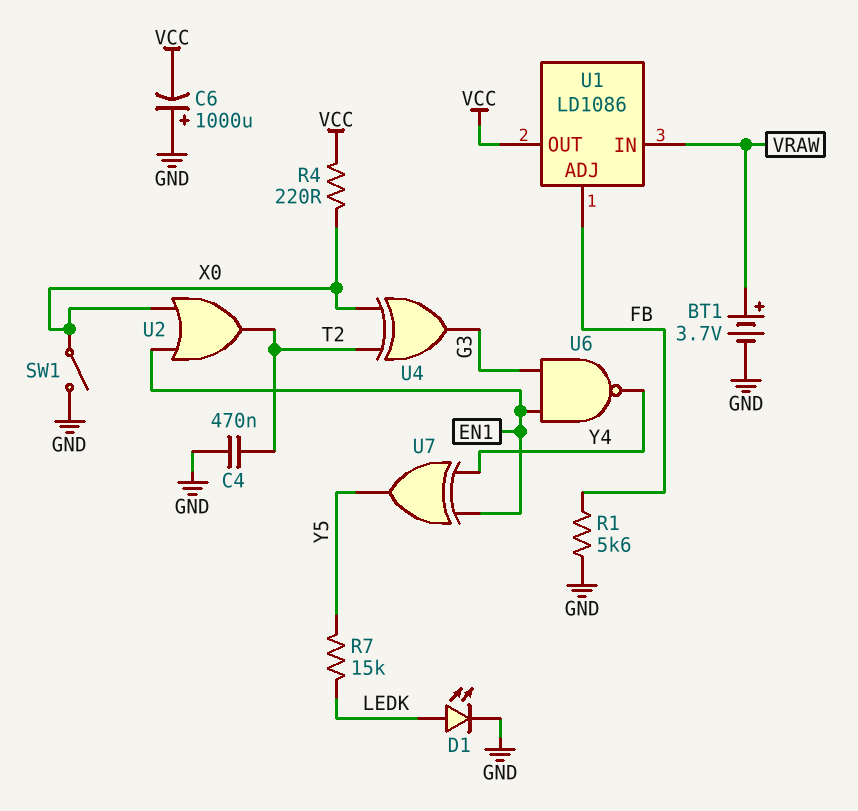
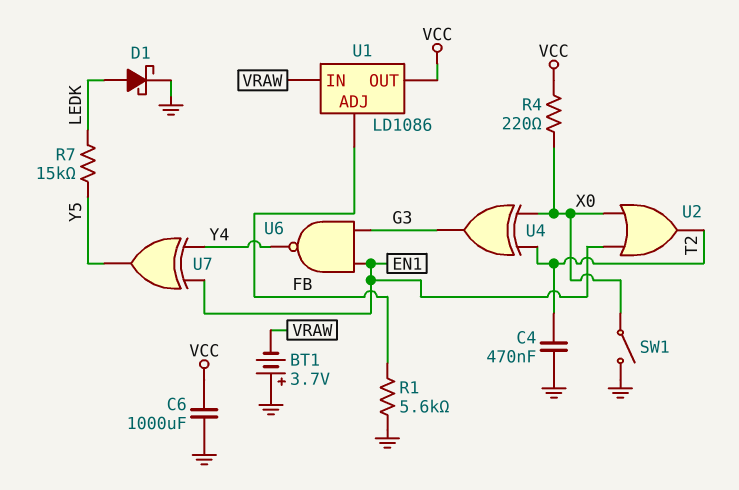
BT1: 3.7V (plus VRAW, minus GND) -> 3.7V (plus GND, minus VRAW)
C6: 1000uF (plus GND, minus VCC) -> 1000uF (GND, VCC)
D1: LED (A LEDK, K GND) -> schottky (A LEDK, K GND)

